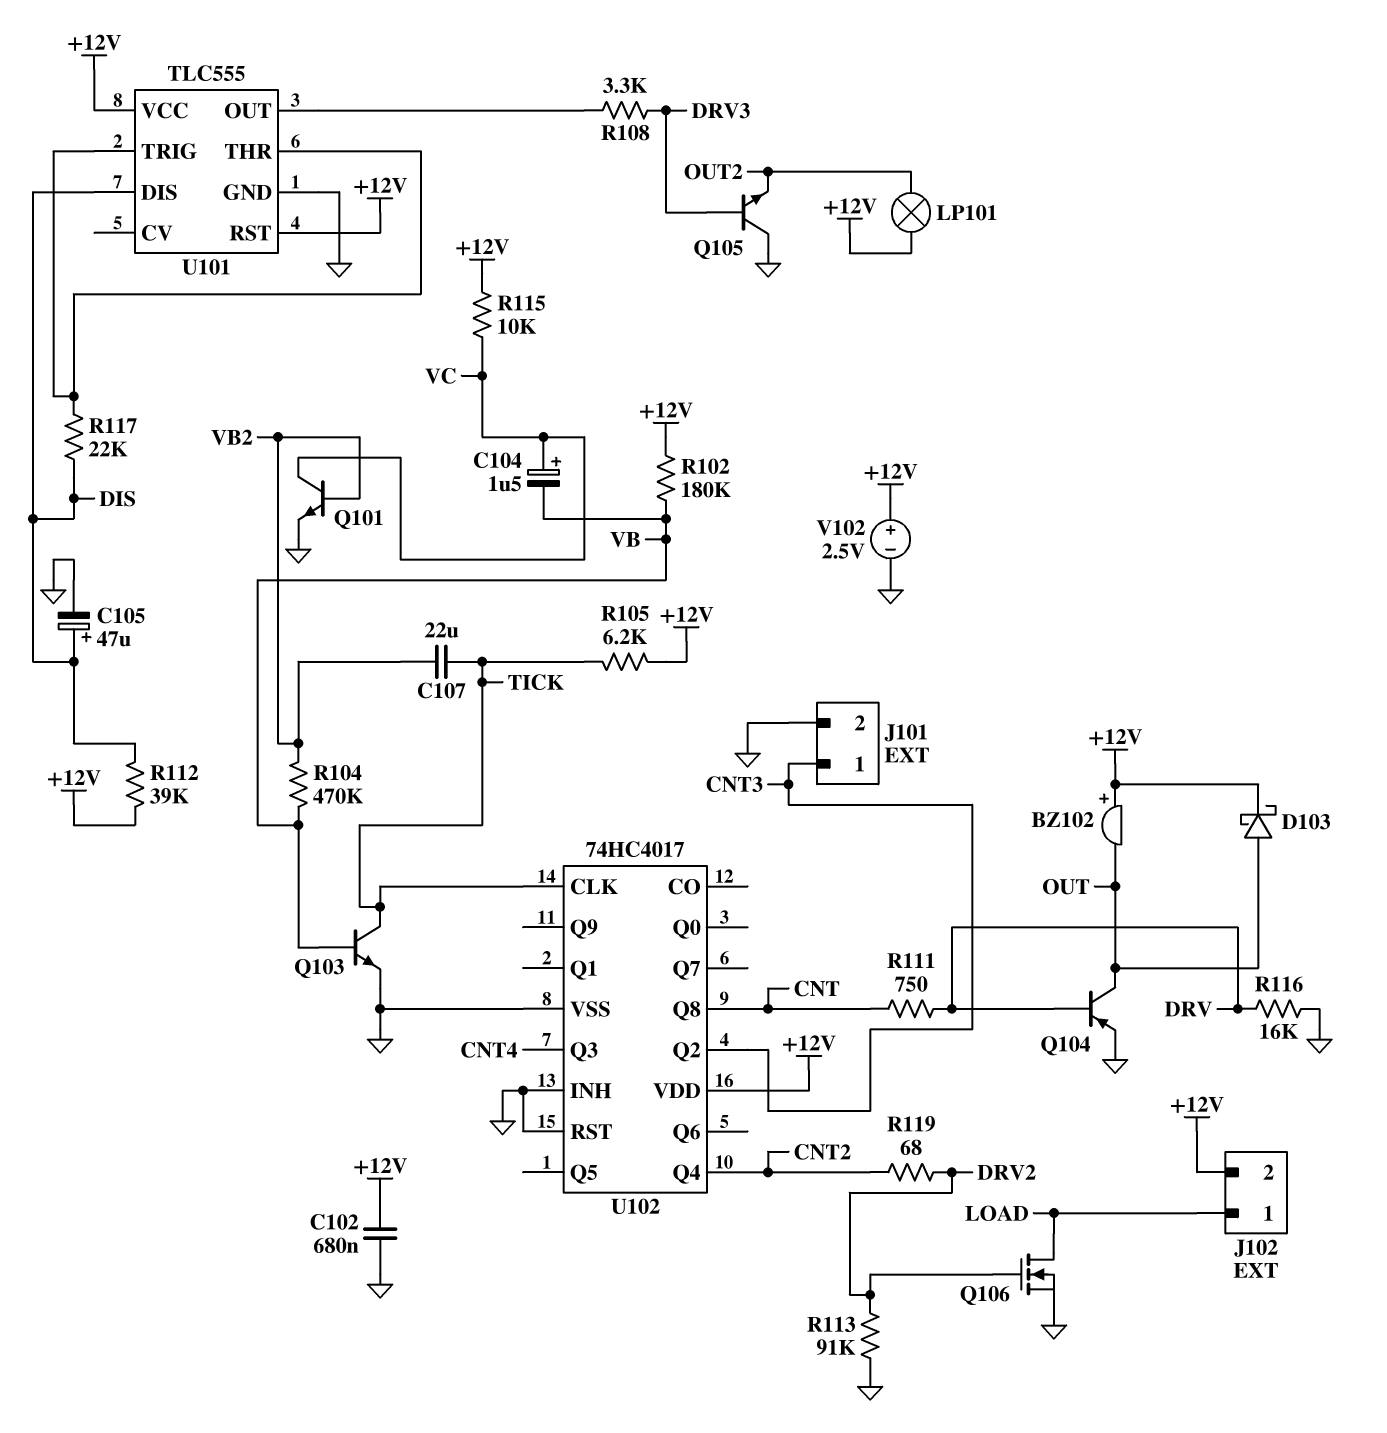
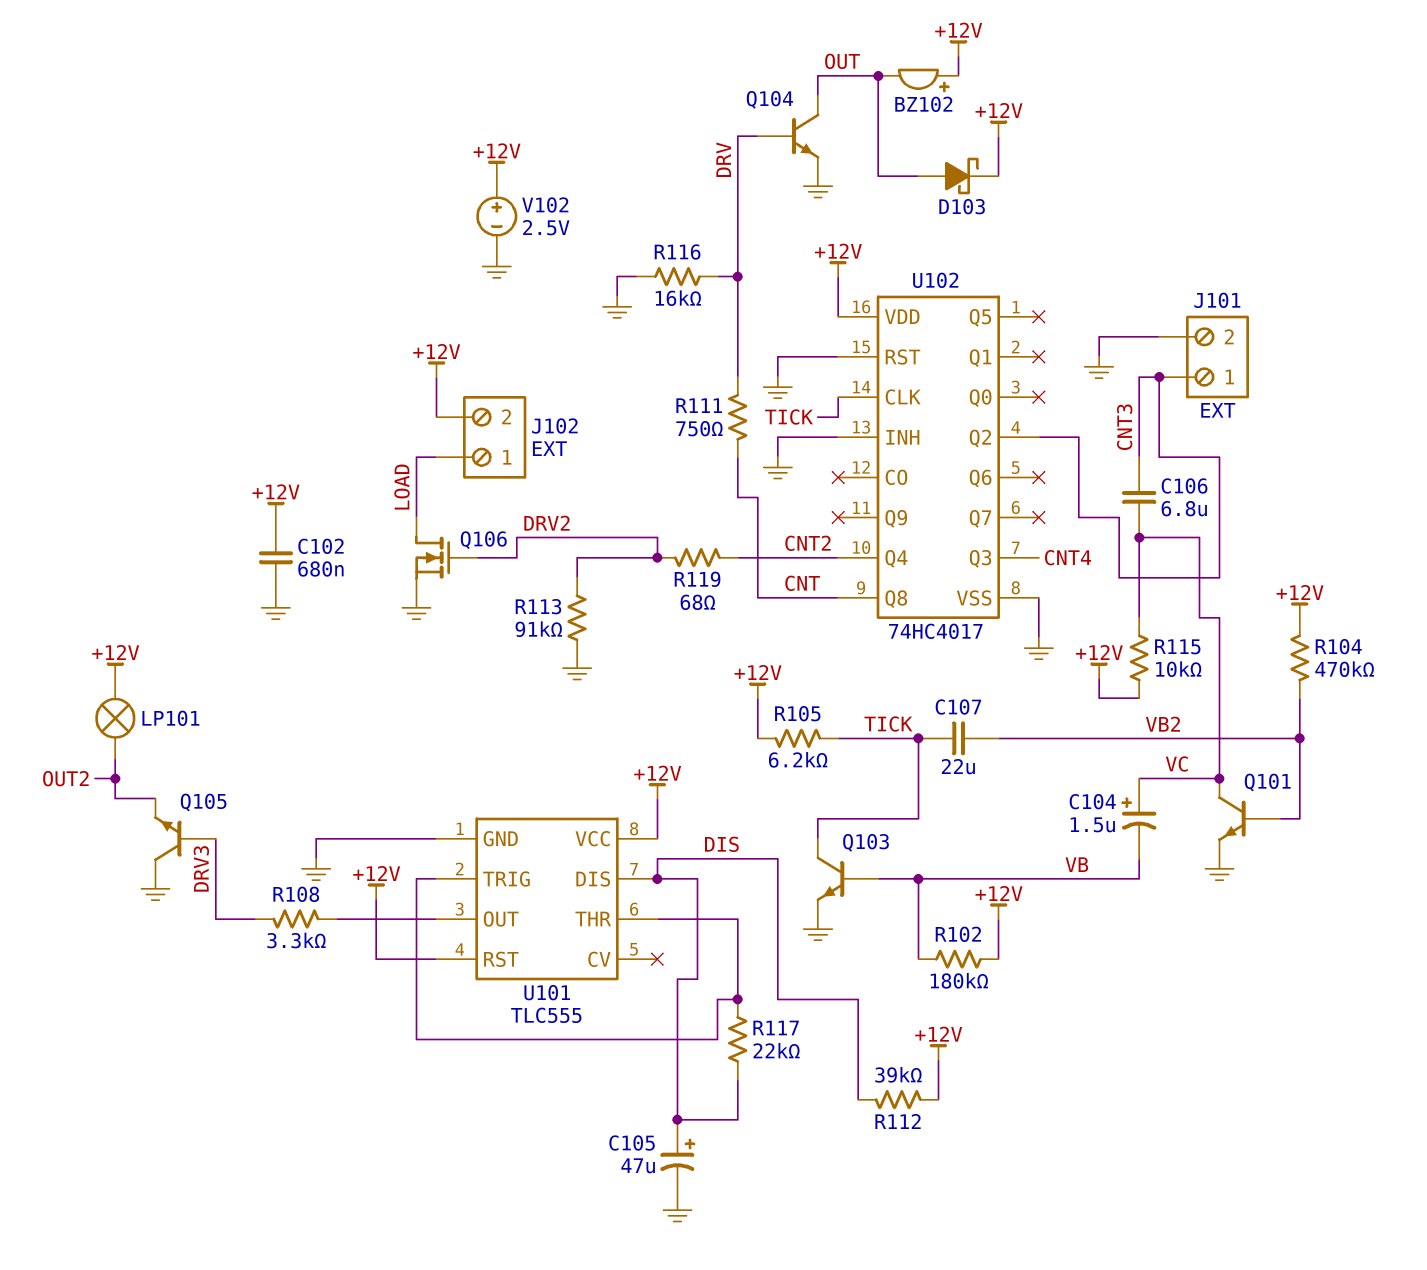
C106: none -> 6.8uF (CNT3, VC)
Q104: PNP (B DRV, C OUT, E GND) -> NPN (B DRV, C OUT, E GND)
R104: 470k (VB, VB2) -> 470k (+12V, VB2)

